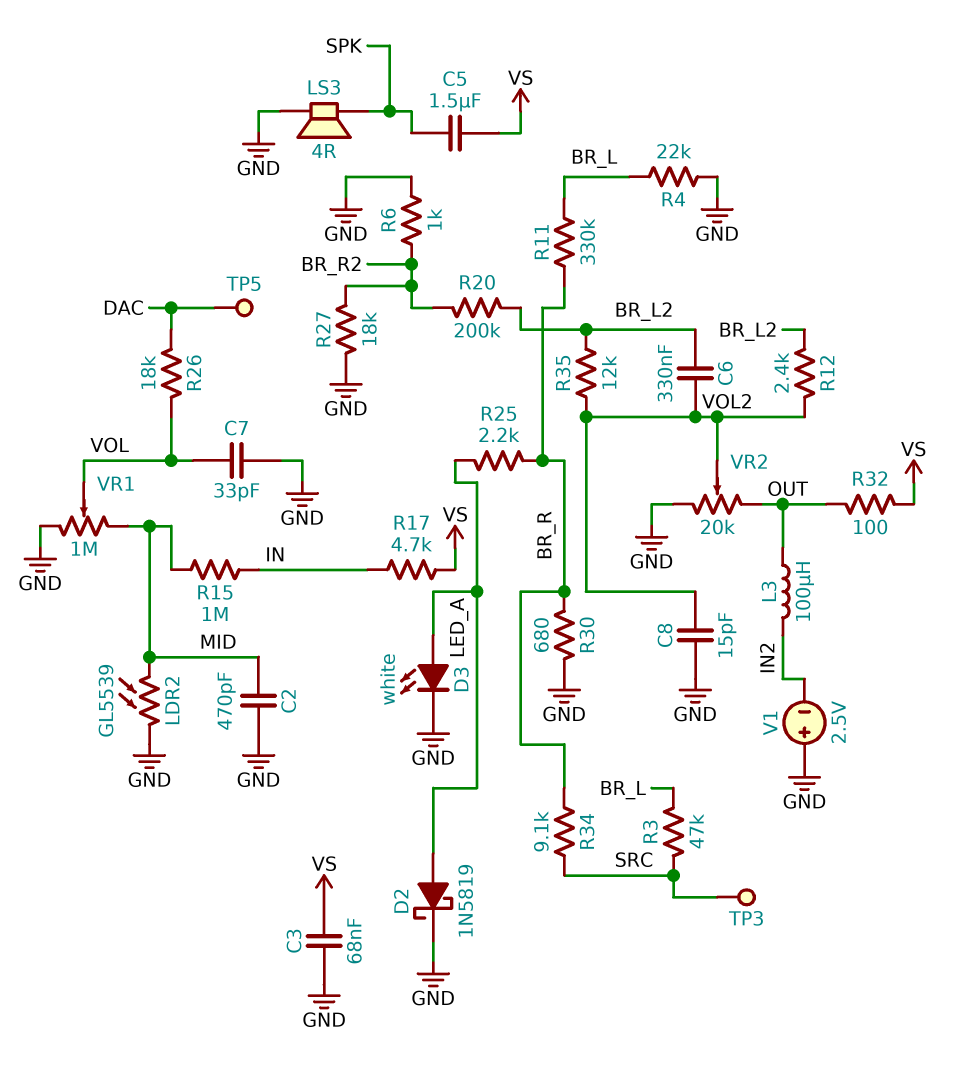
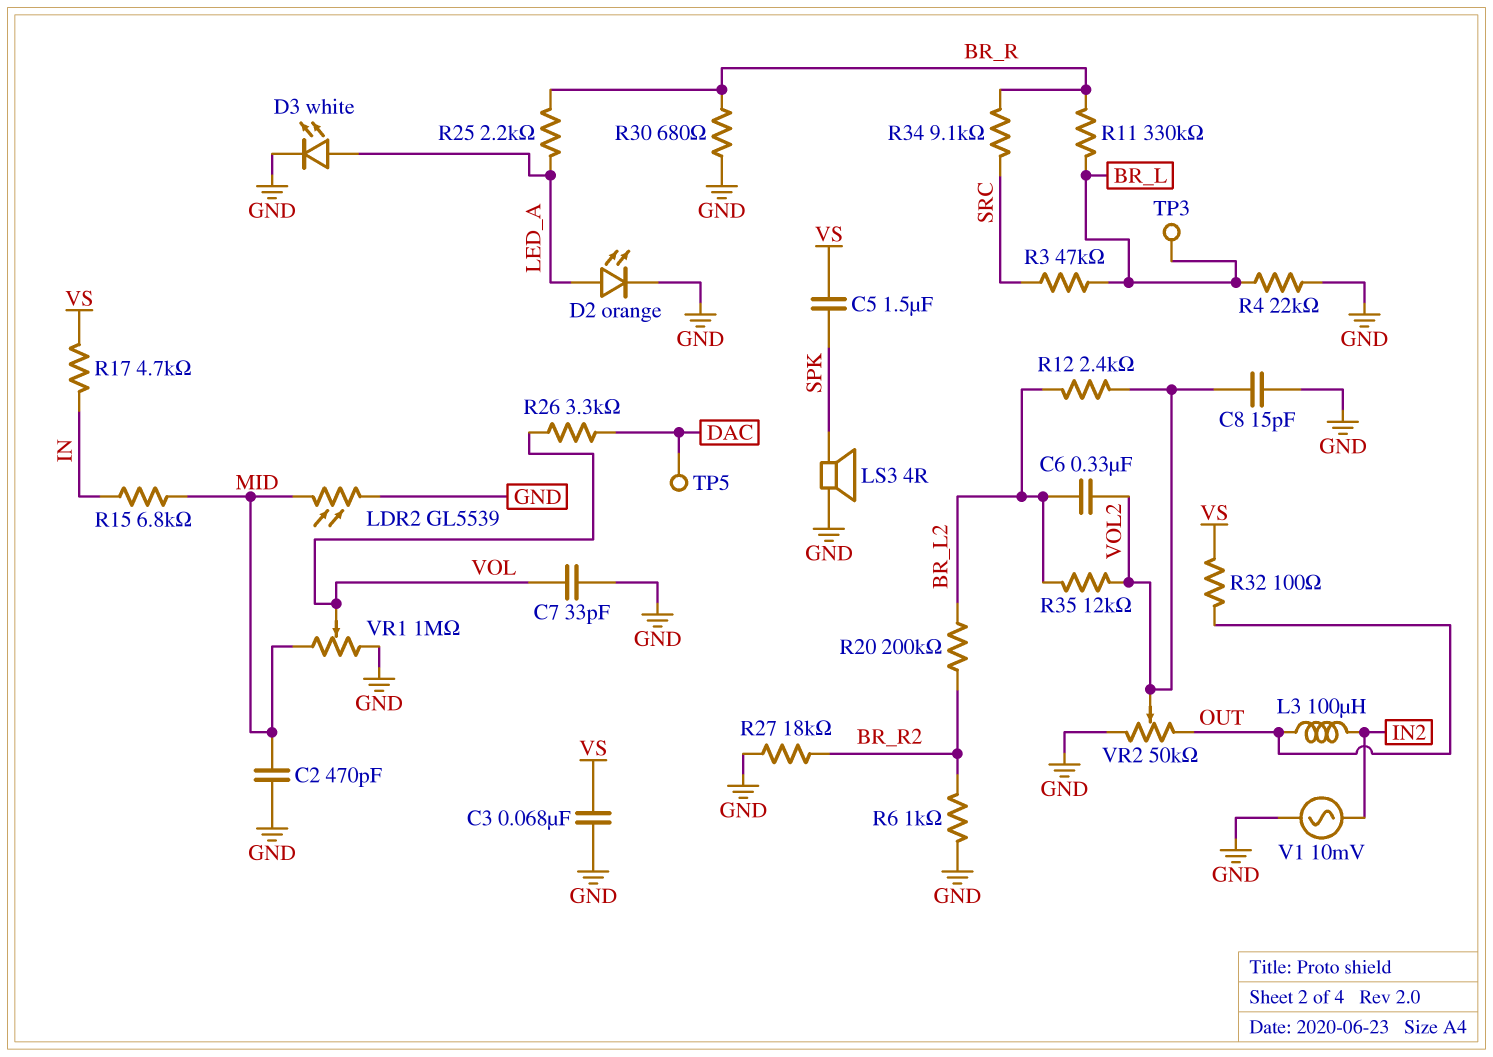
D2: schottky 1N5819 (A LED_A, K GND) -> LED orange (A LED_A, K GND)
R15: 1M (IN, MID) -> 6.8k (IN, MID)
R26: 18k (DAC, VOL) -> 3.3k (DAC, VOL)
TP3: test point (SRC) -> test point (BR_L)
V1: 2.5V (plus GND, minus IN2) -> AC 10mV (GND, IN2)
VR2: 20k (GND, OUT, wiper VOL2) -> 50k (GND, OUT, wiper VOL2)

